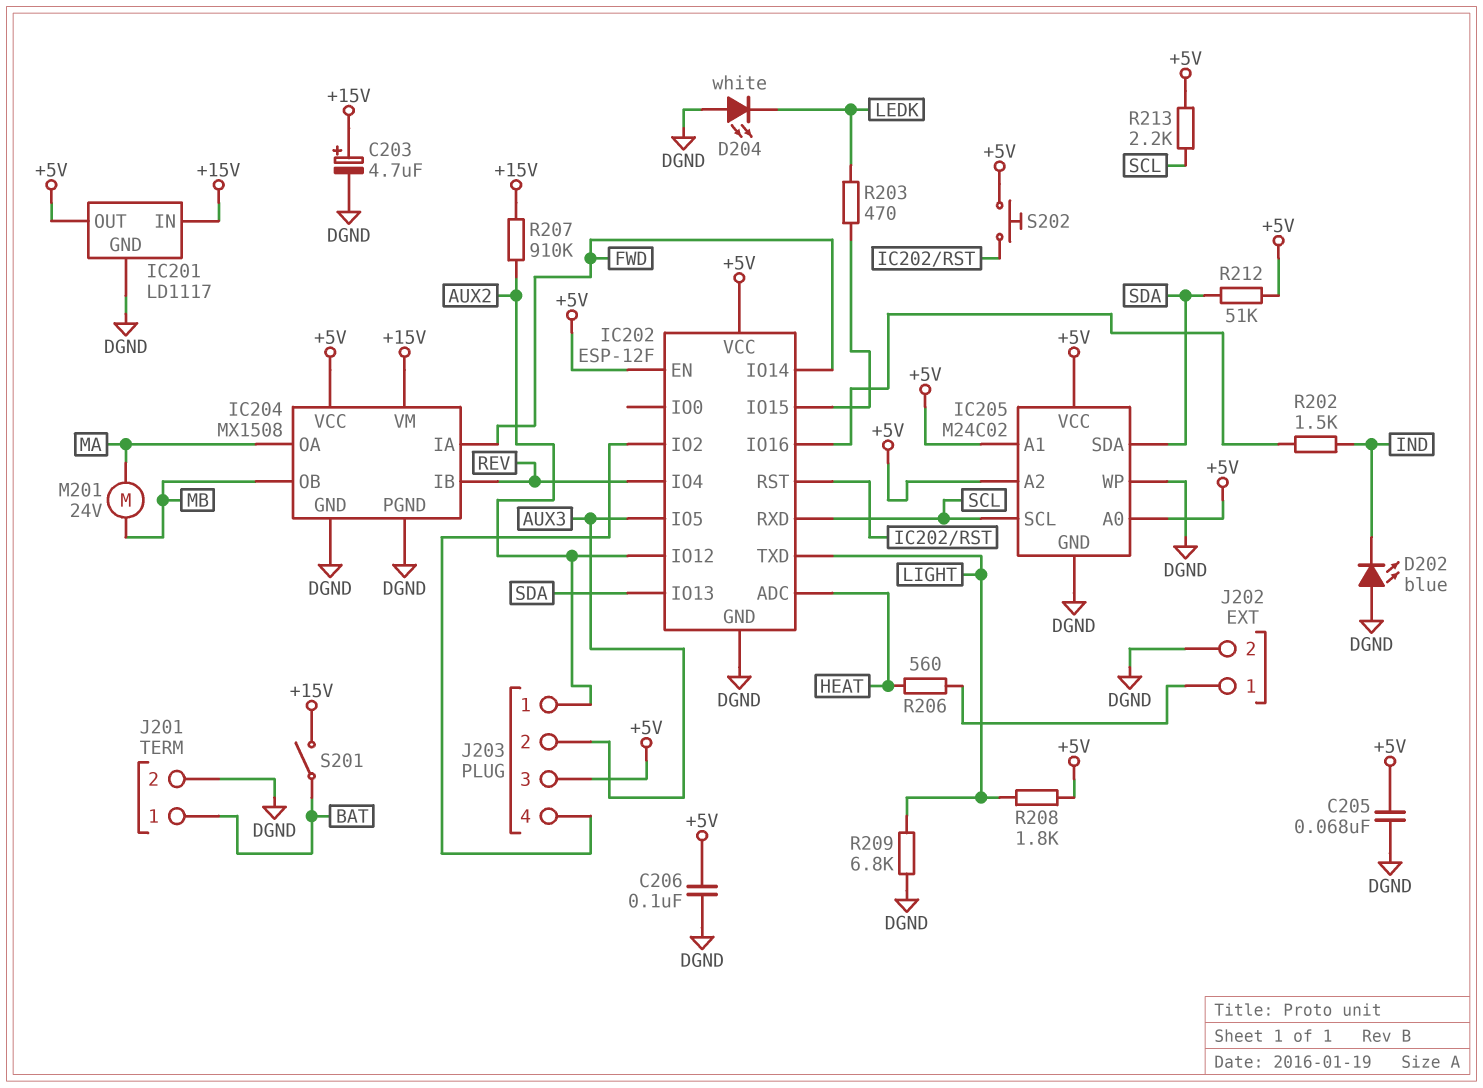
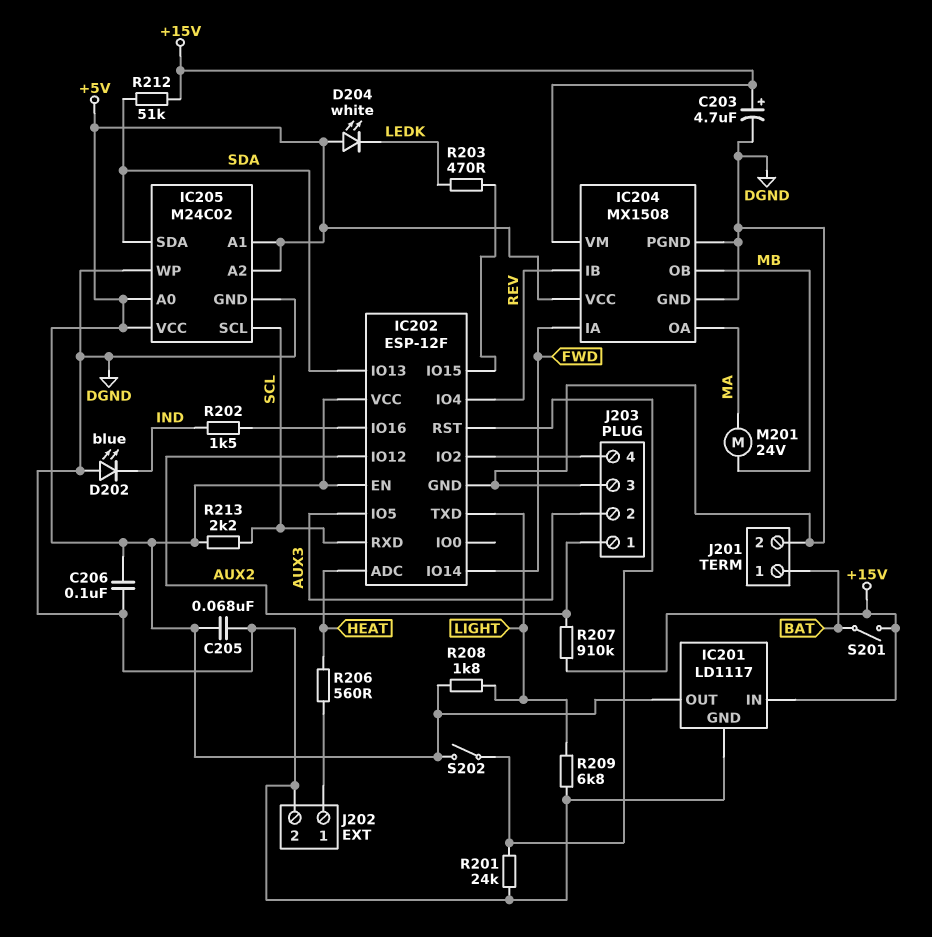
D204: LED white (A DGND, K LEDK) -> LED white (A +5V, K LEDK)
J203 pin 3: +5V -> DGND
R201: none -> 24k (DGND, IC202/RST)
R212: 51k (+5V, SDA) -> 51k (+15V, SDA)
S202: button (+5V, IC202/RST) -> switch (+5V, IC202/RST)

